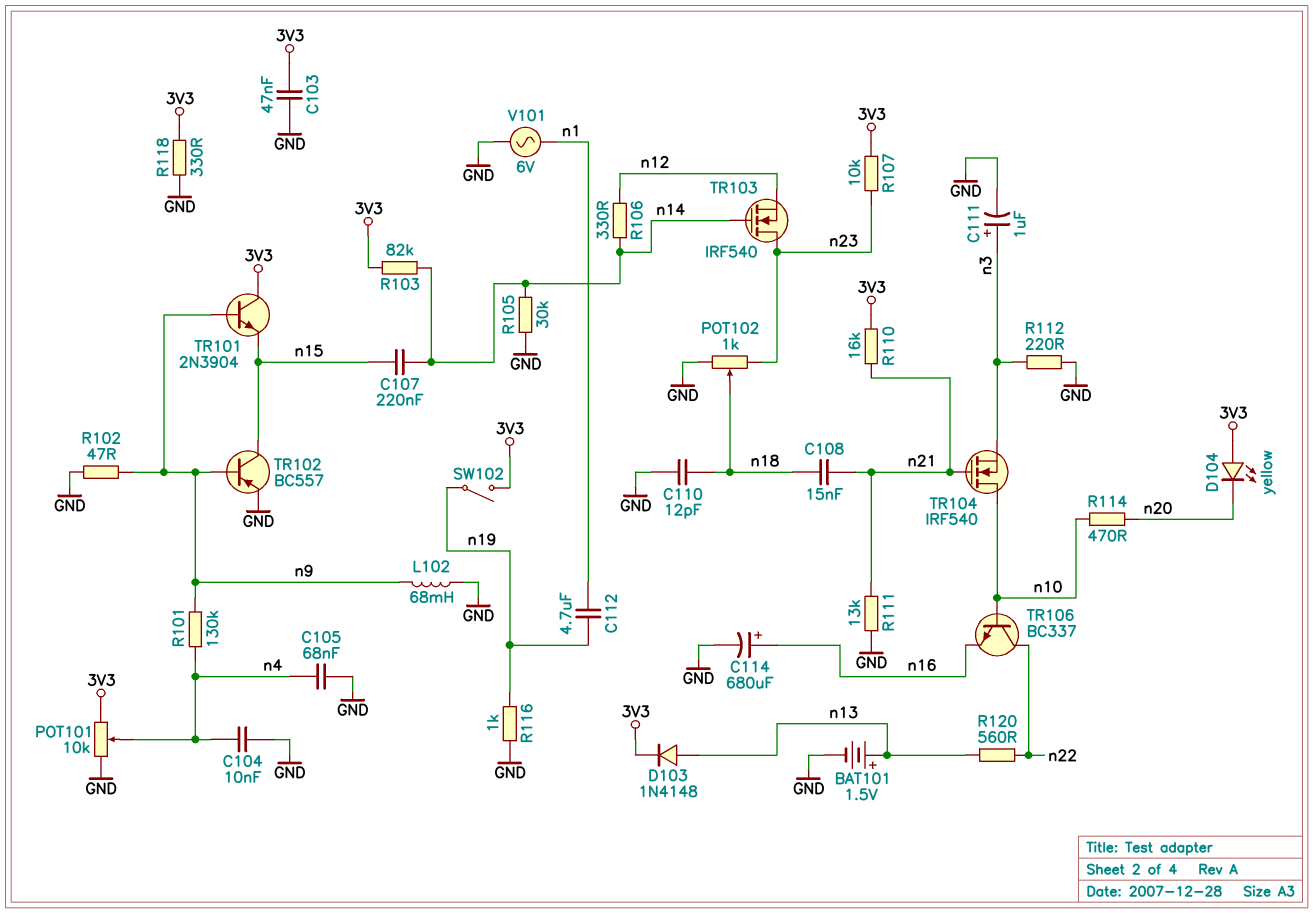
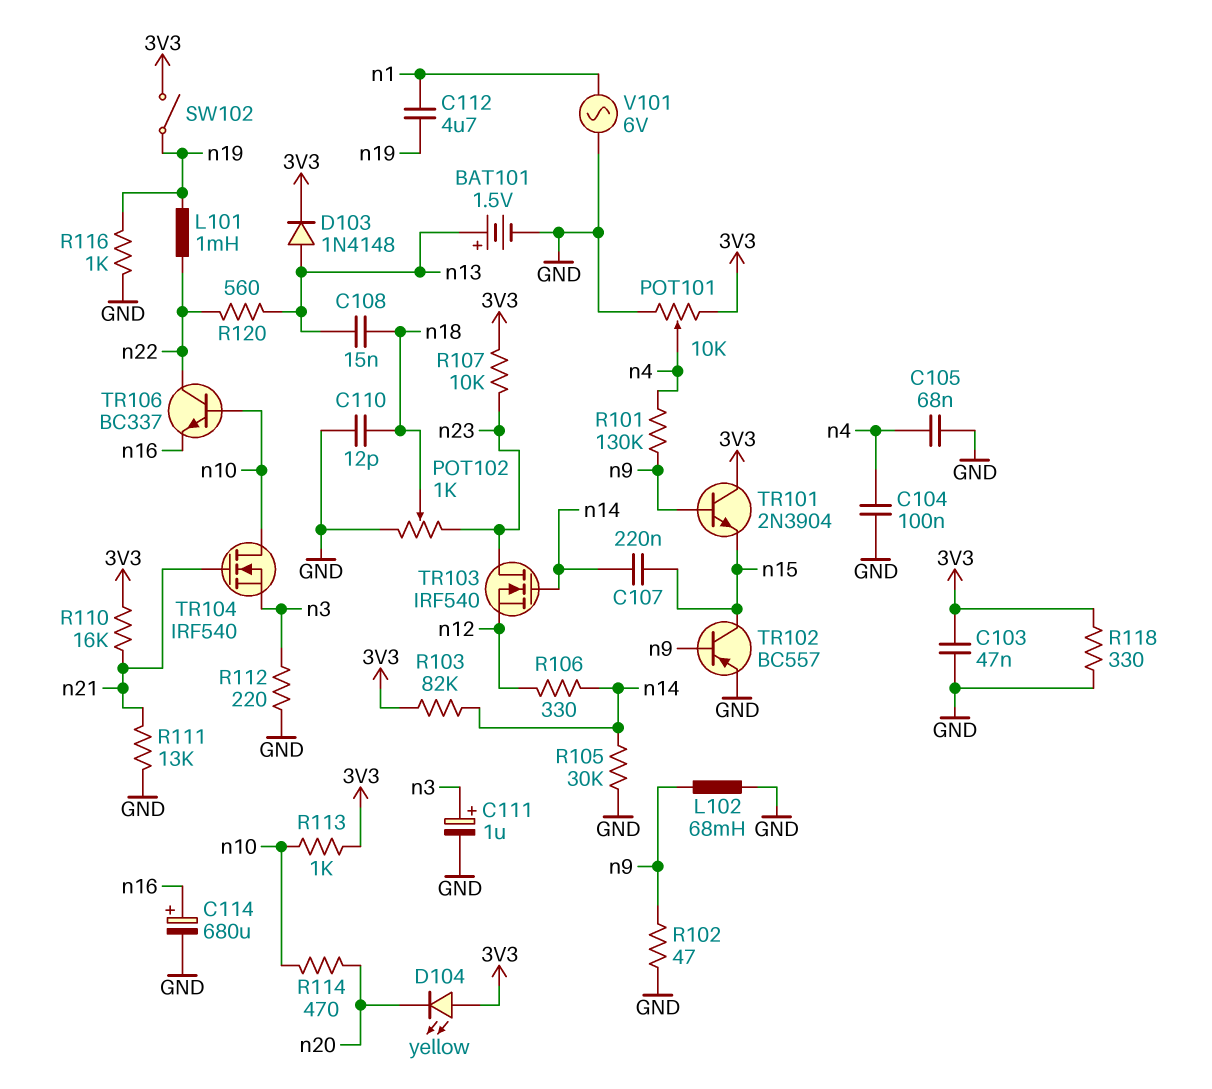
C104: 10nF (GND, n4) -> 100nF (GND, n4)
C108: 15nF (n18, n21) -> 15nF (n13, n18)
L101: none -> 1mH (n19, n22)
R113: none -> 1k (3V3, n10)

